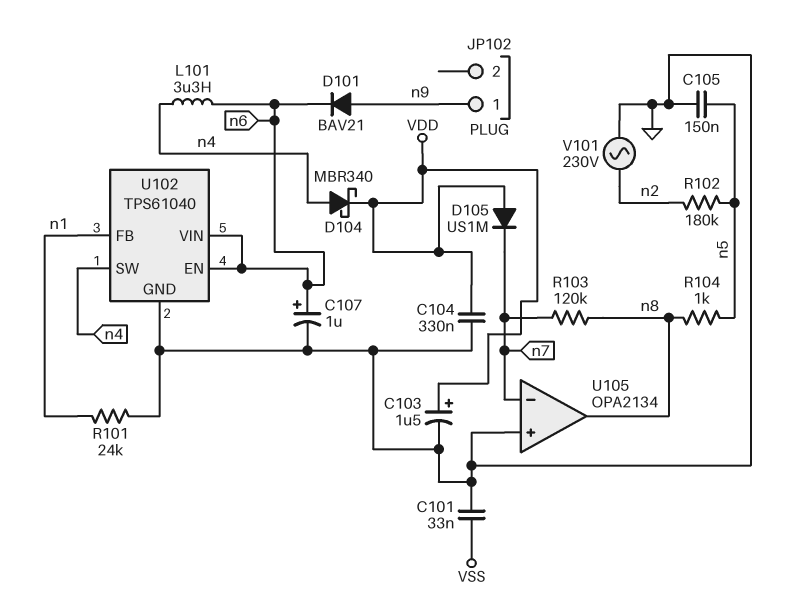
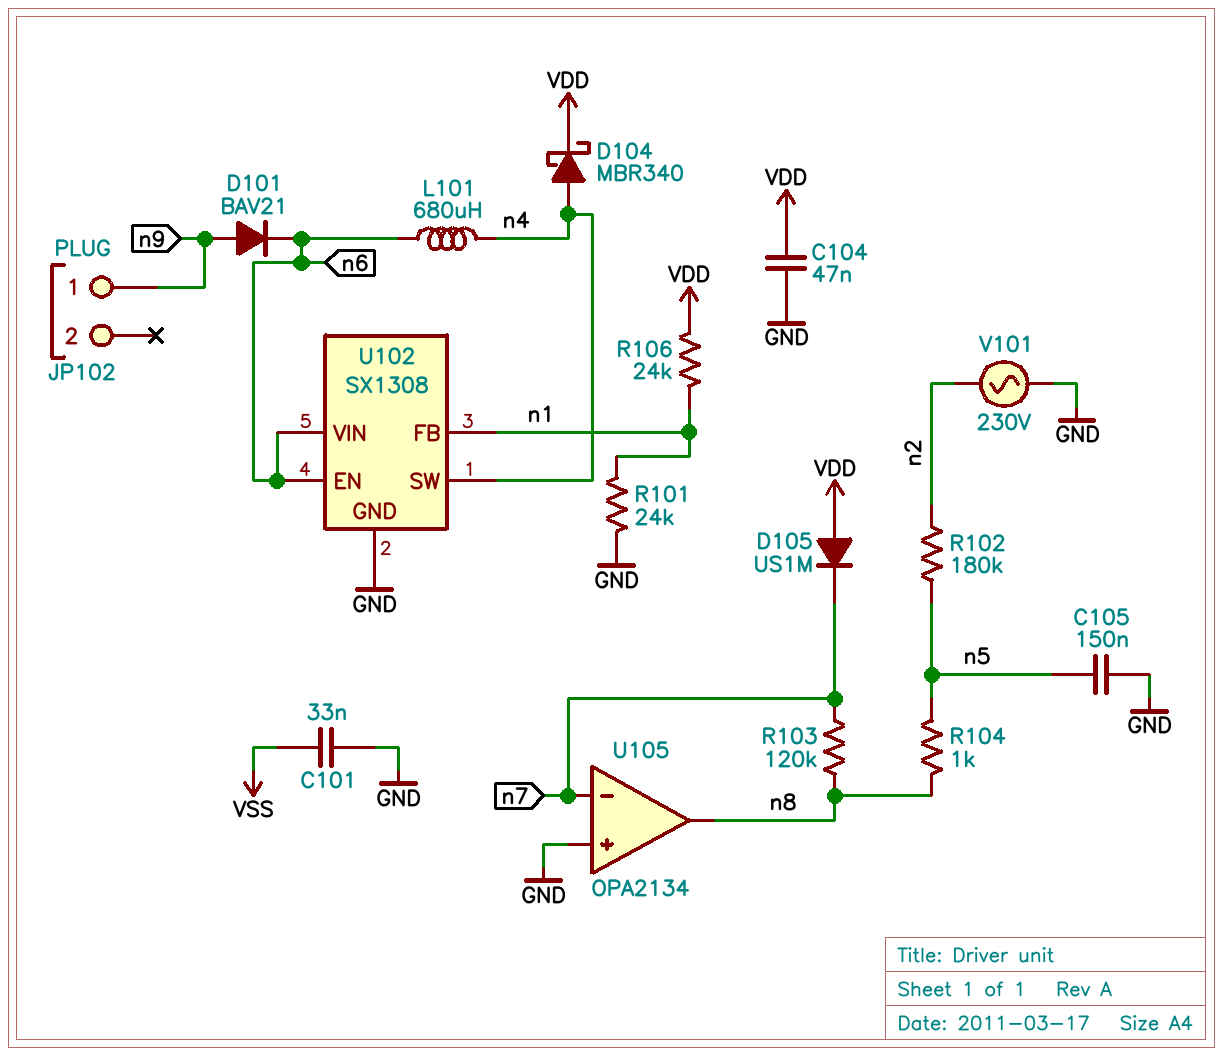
C103: 1.5uF (plus VDD, minus GND) -> none
C104: 330nF (GND, VDD) -> 47nF (GND, VDD)
C107: 1uF (plus n6, minus GND) -> none
L101: 3.3uH (n4, n6) -> 680uH (n4, n6)
R106: none -> 24k (VDD, n1)
U102: TPS61040 -> SX1308

